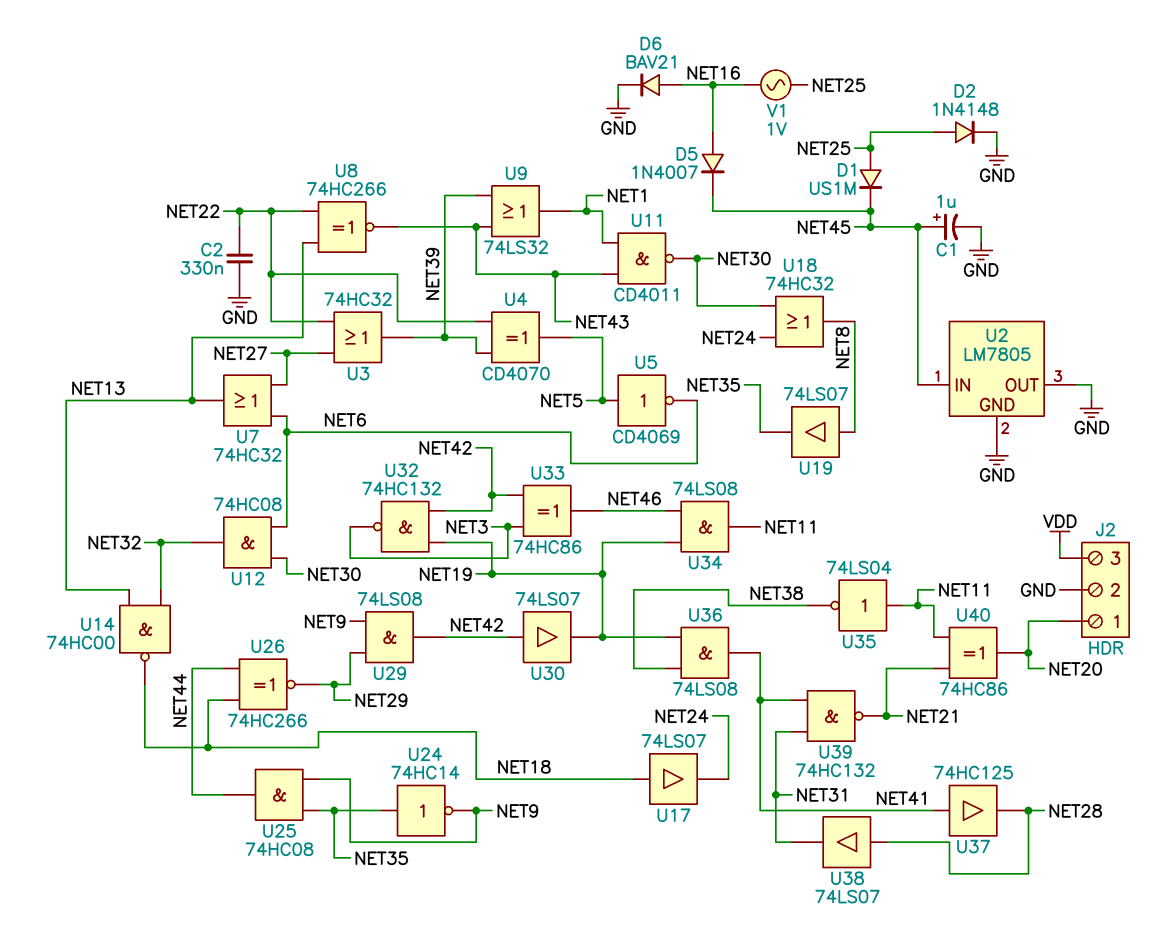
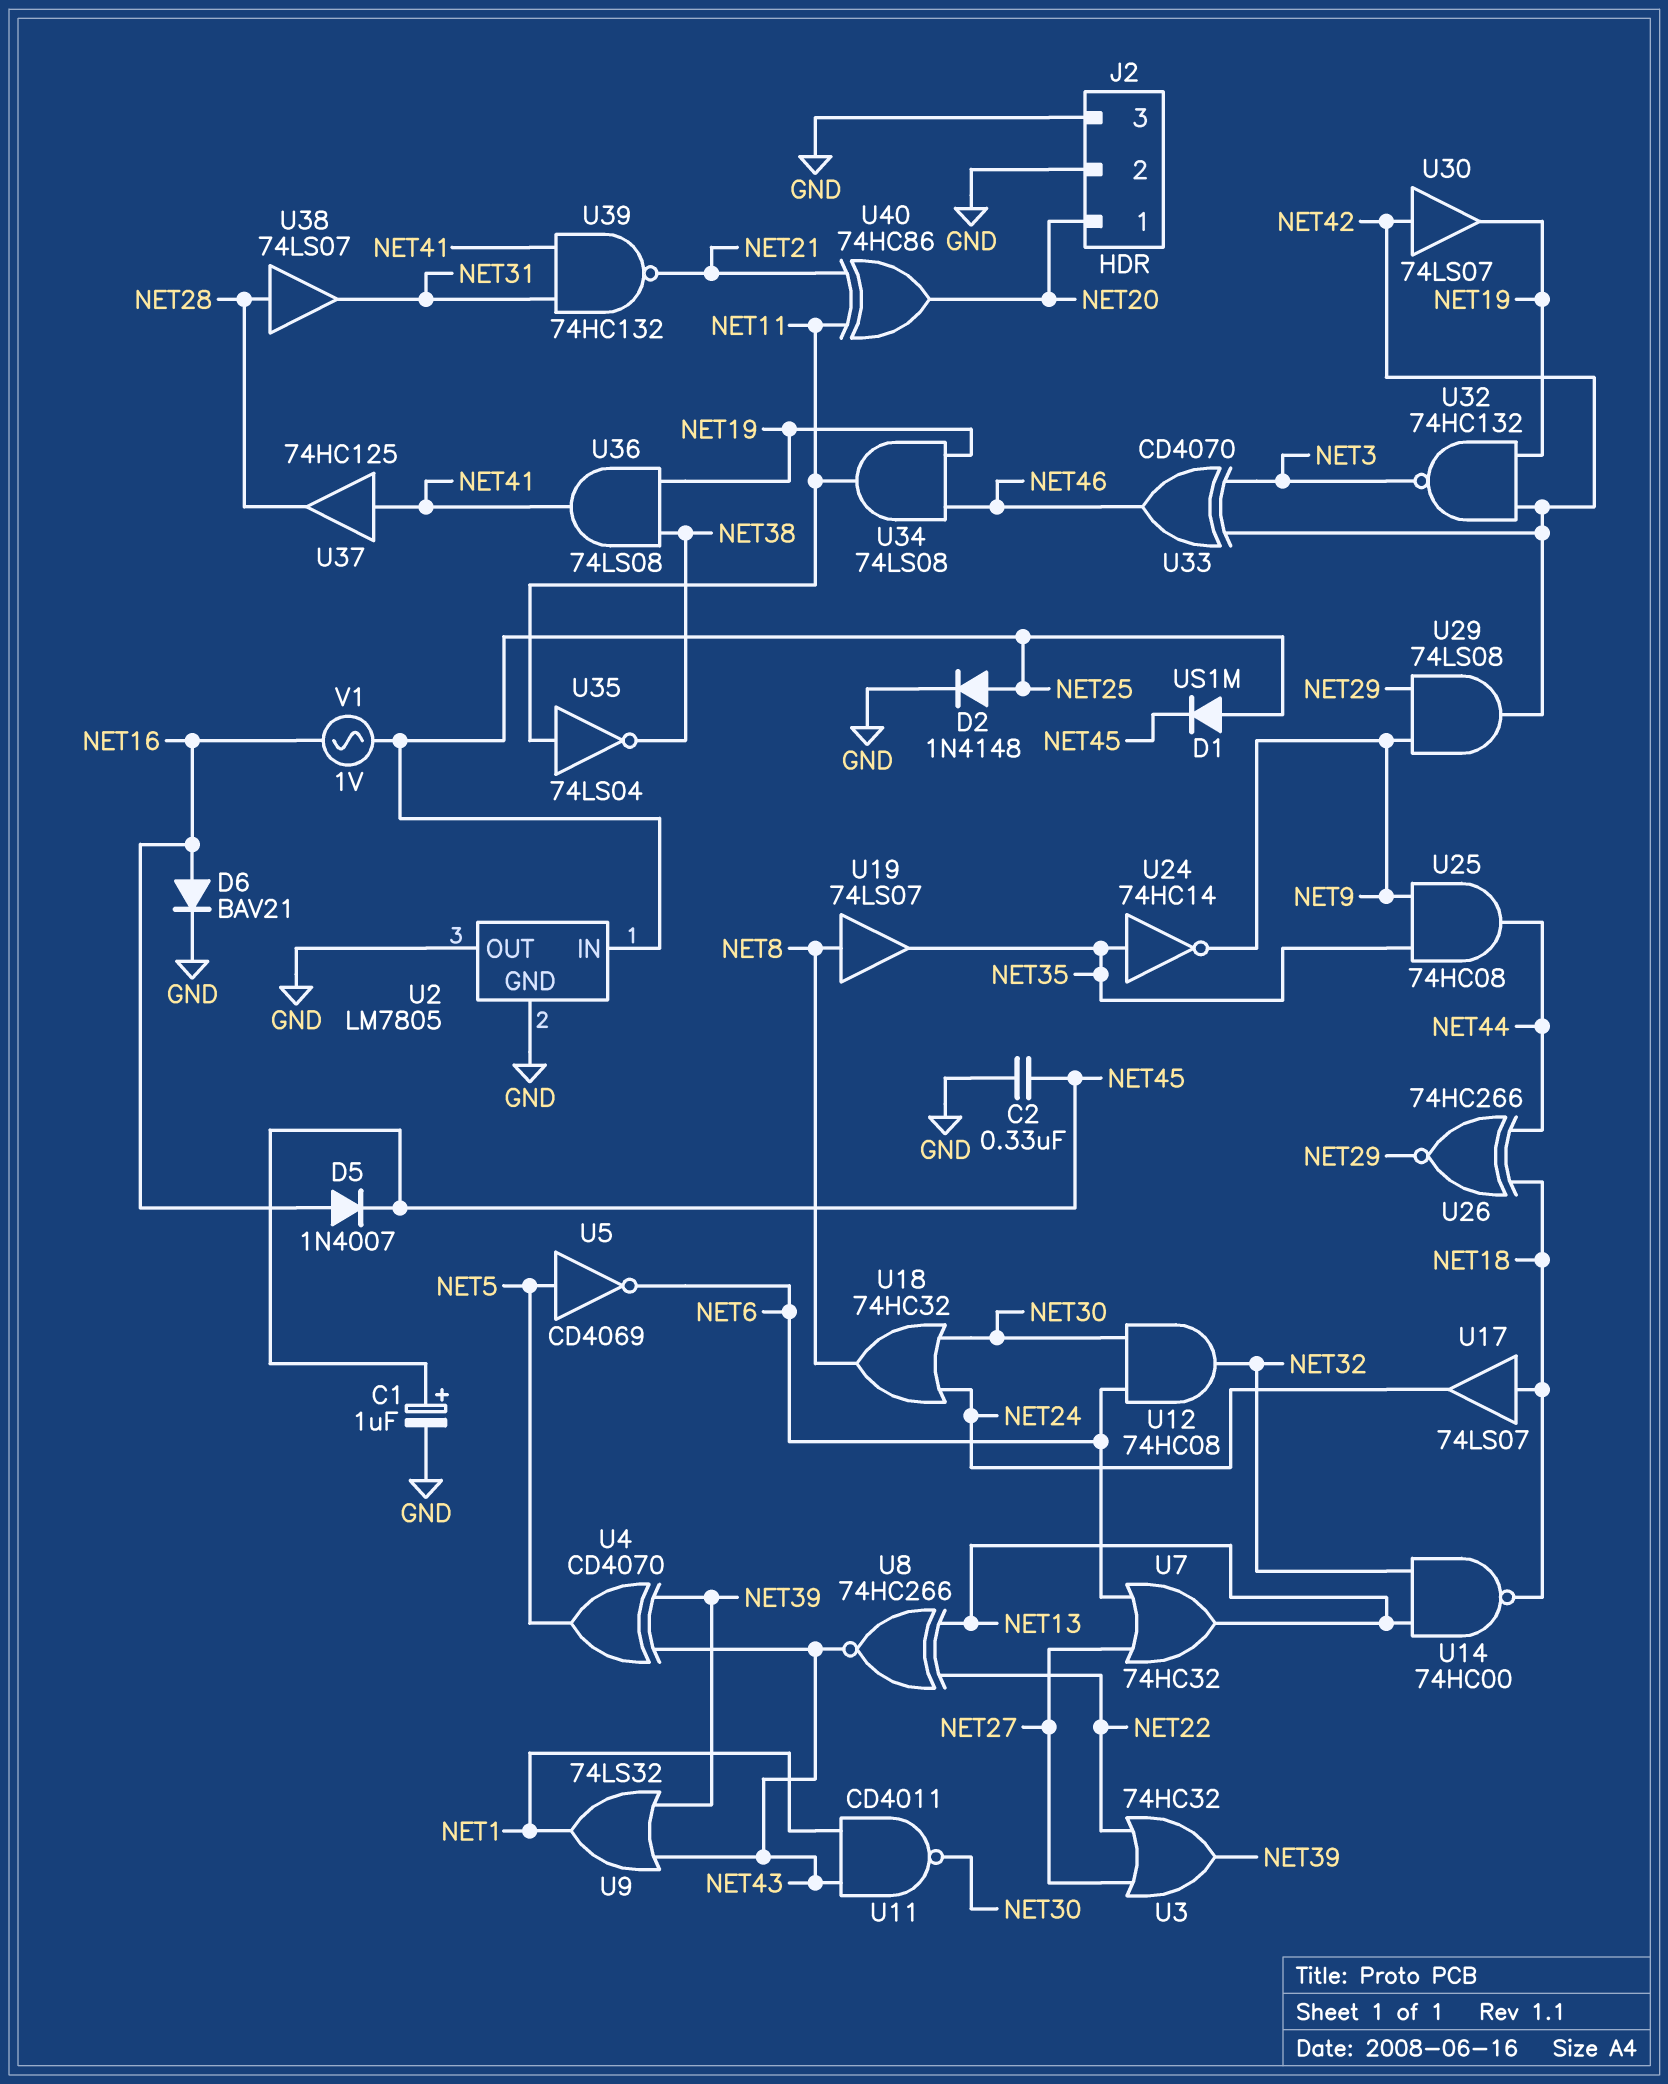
C2: 330nF (GND, NET22) -> 330nF (GND, NET45)
J2 pin 3: VDD -> GND
U2 pin IN: NET45 -> NET25
U4: XOR CD4070 (in NET22, in NET39, out NET5) -> XOR CD4070 (in NET39, in NET43, out NET5)
U33: XOR 74HC86 (in NET3, in NET42, out NET46) -> XOR CD4070 (in NET3, in NET42, out NET46)

